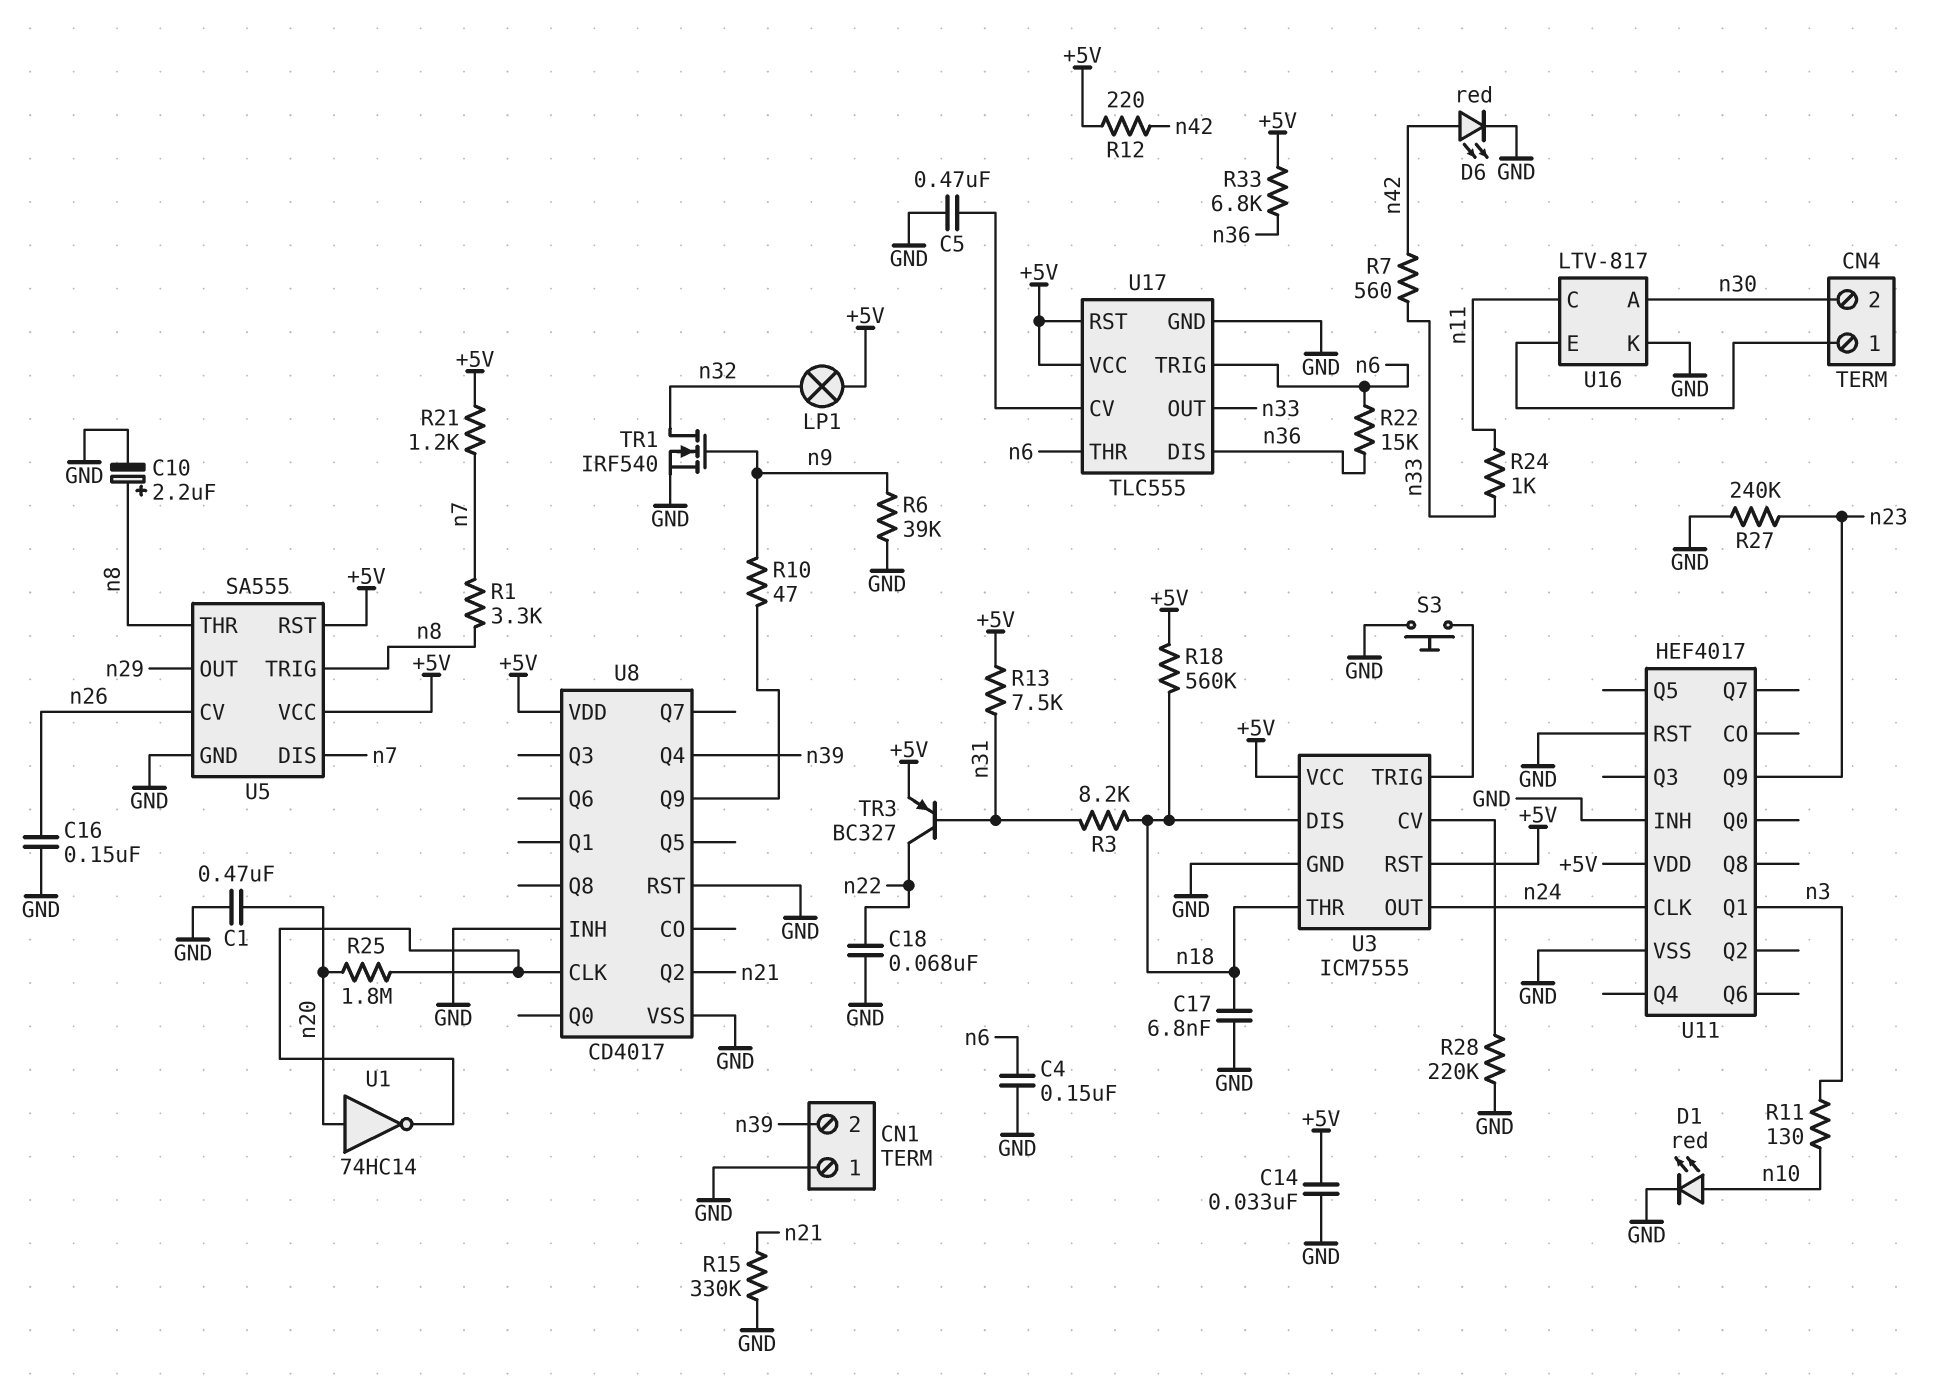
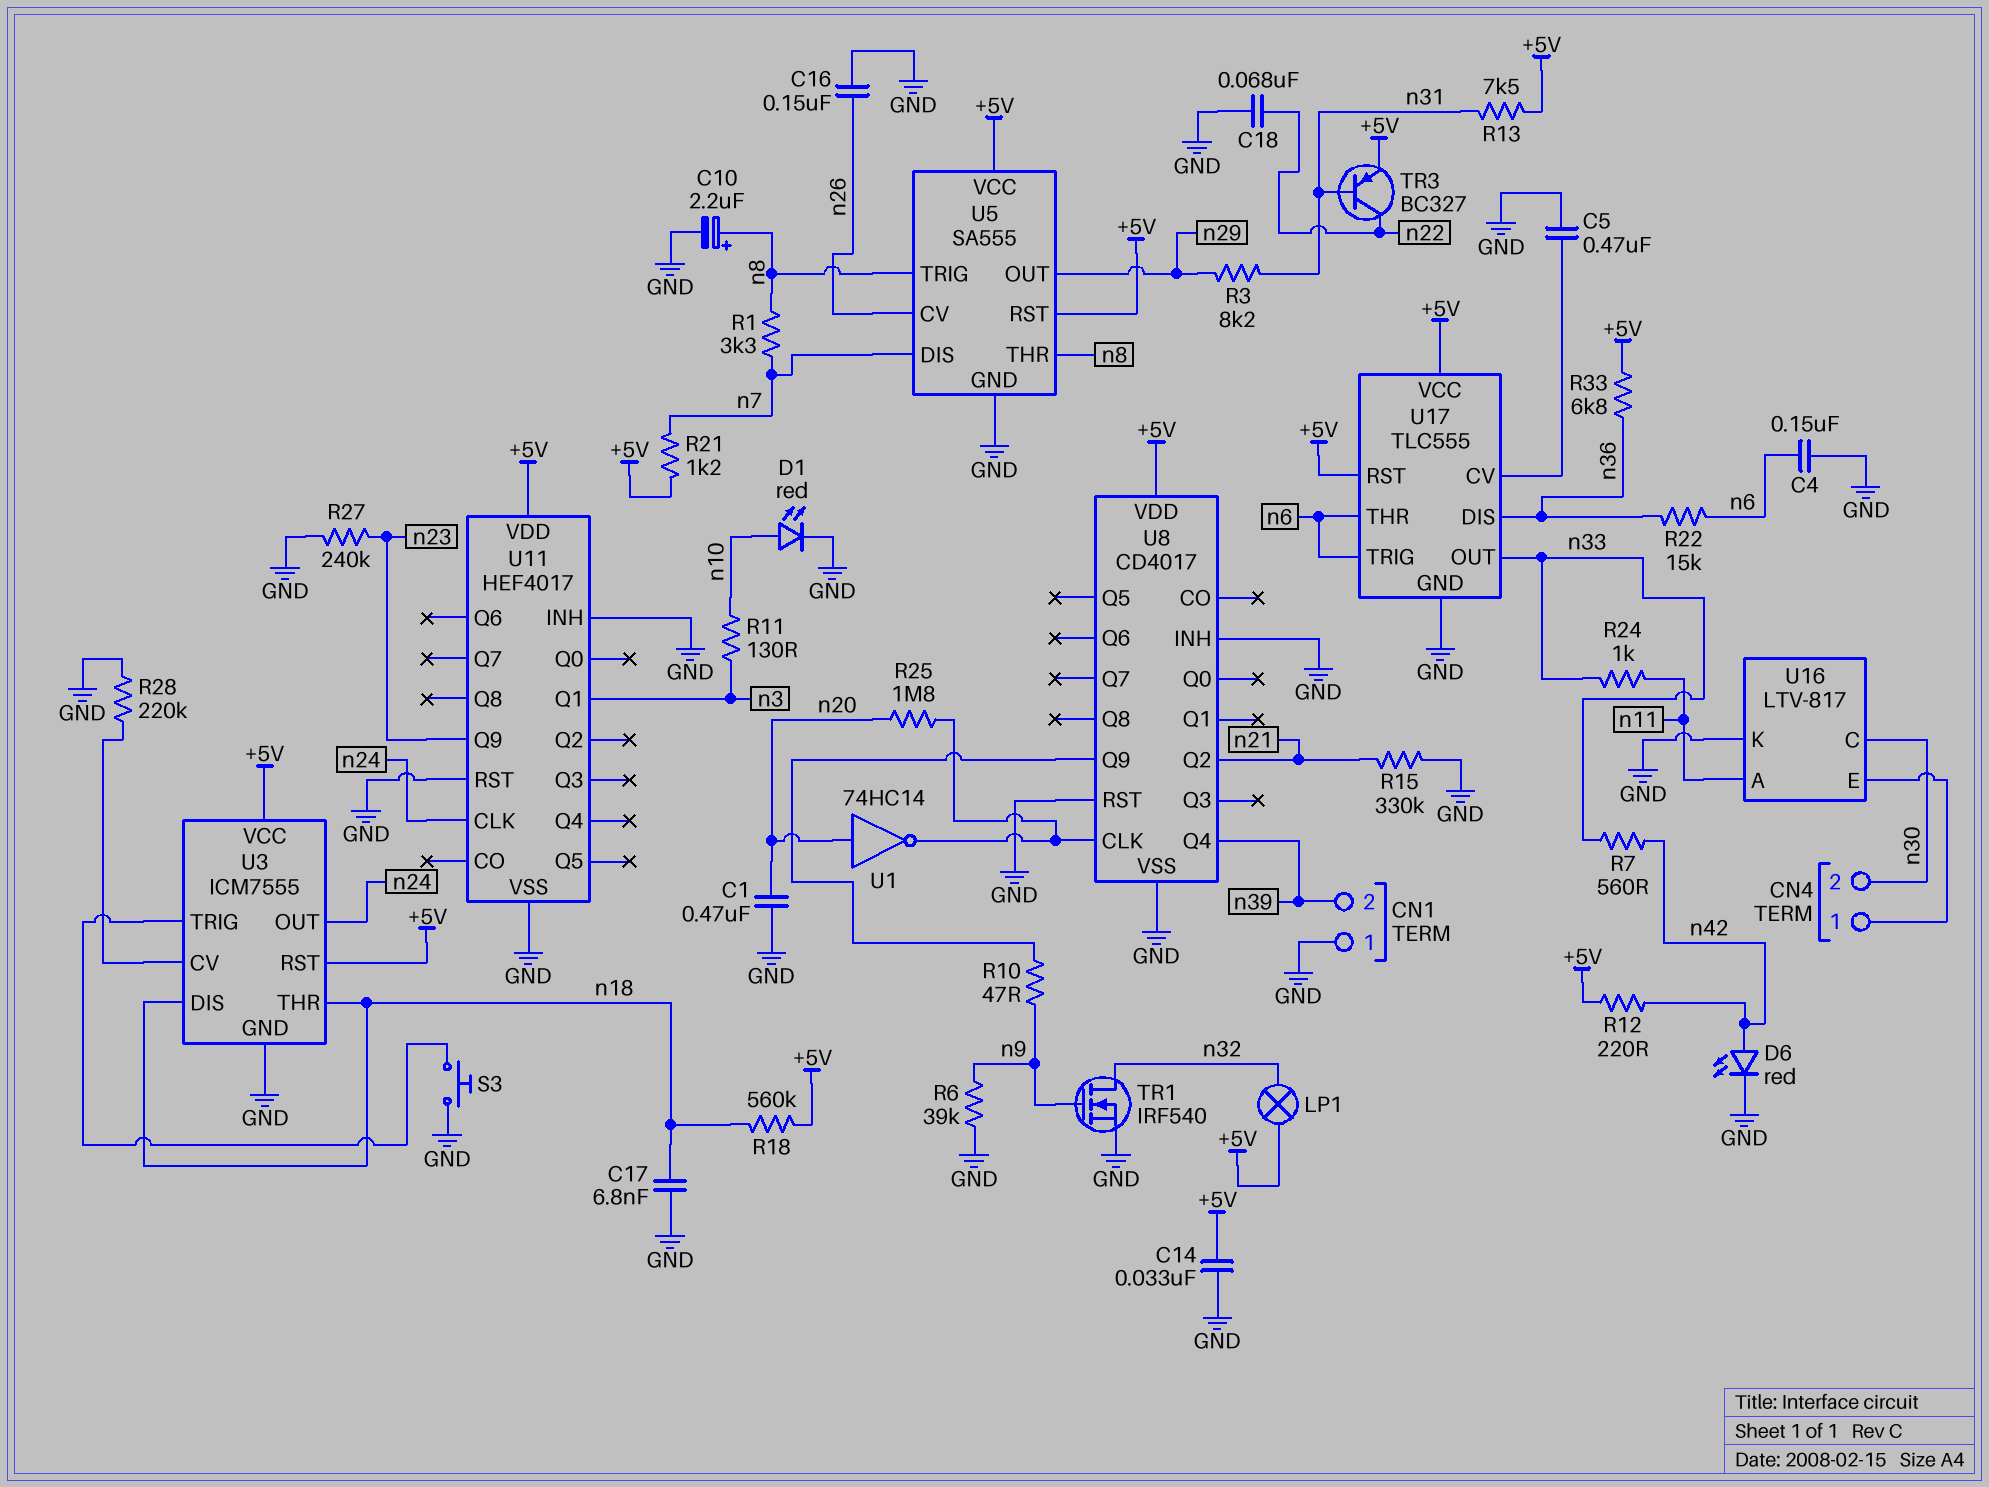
R3: 8.2k (n18, n31) -> 8.2k (n29, n31)
U16 pin A: n30 -> n11
U16 pin C: n11 -> n30

